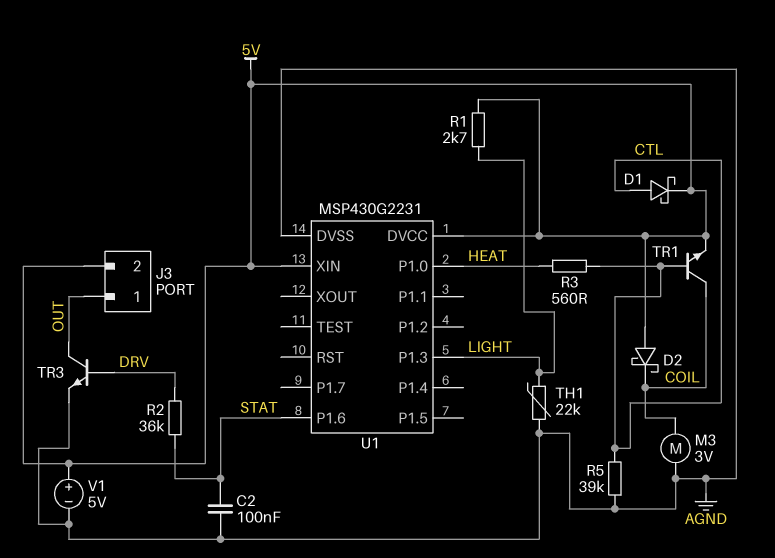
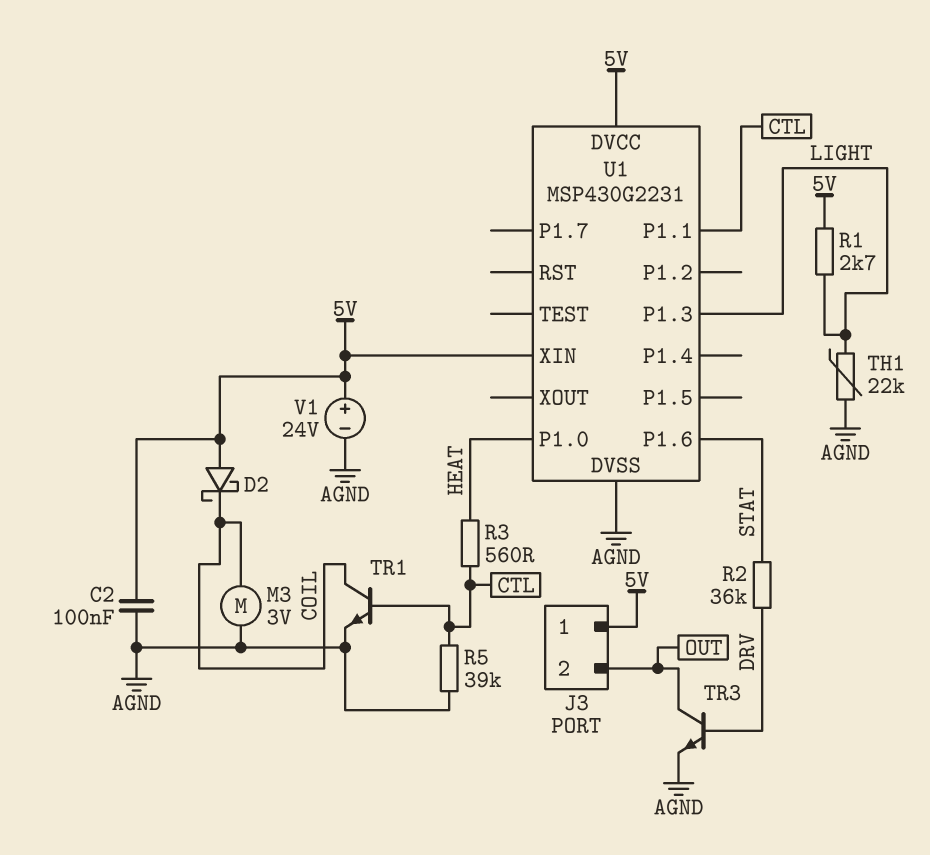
C2: 100nF (AGND, STAT) -> 100nF (5V, AGND)
D1: schottky (A CTL, K 5V) -> none
J3 pin 1: OUT -> 5V
J3 pin 2: 5V -> OUT
TR1: NPN (B CTL, C COIL, E 5V) -> NPN (B CTL, C COIL, E AGND)
U1 pin P1.1: none -> CTL
V1: 5V (plus 5V, minus AGND) -> 24V (plus 5V, minus AGND)

